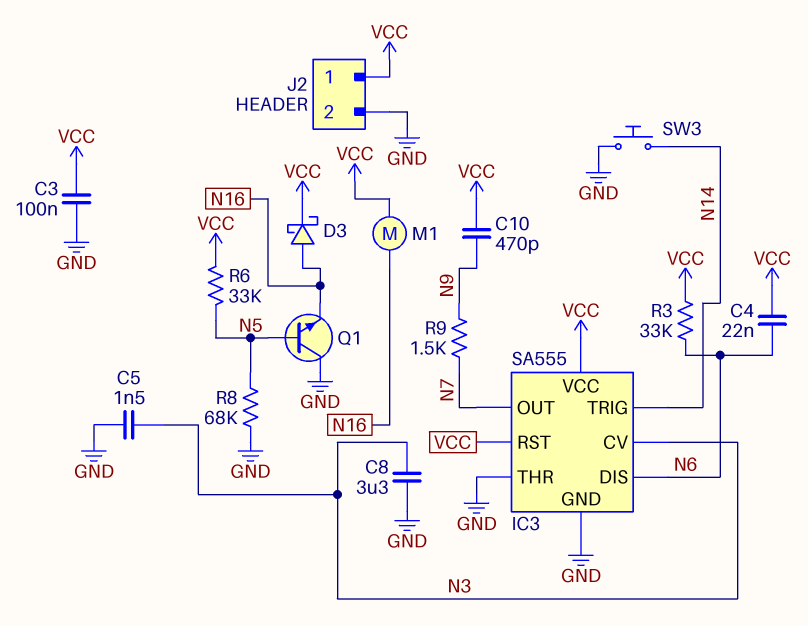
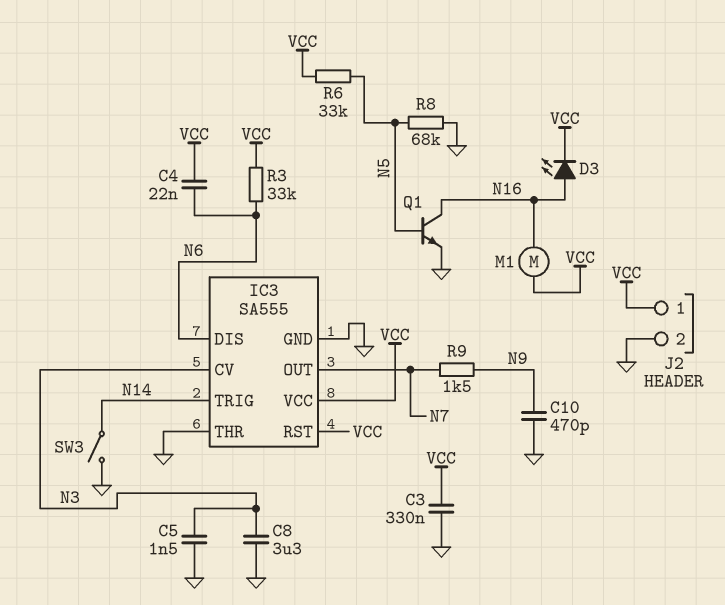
C3: 100nF (GND, VCC) -> 330nF (GND, VCC)
C10: 470pF (N9, VCC) -> 470pF (GND, N9)
D3: schottky (A N16, K VCC) -> LED (A N16, K VCC)
Q1: NPN (B N5, C GND, E N16) -> NPN (B N5, C N16, E GND)
SW3: button (GND, N14) -> switch (GND, N14)

